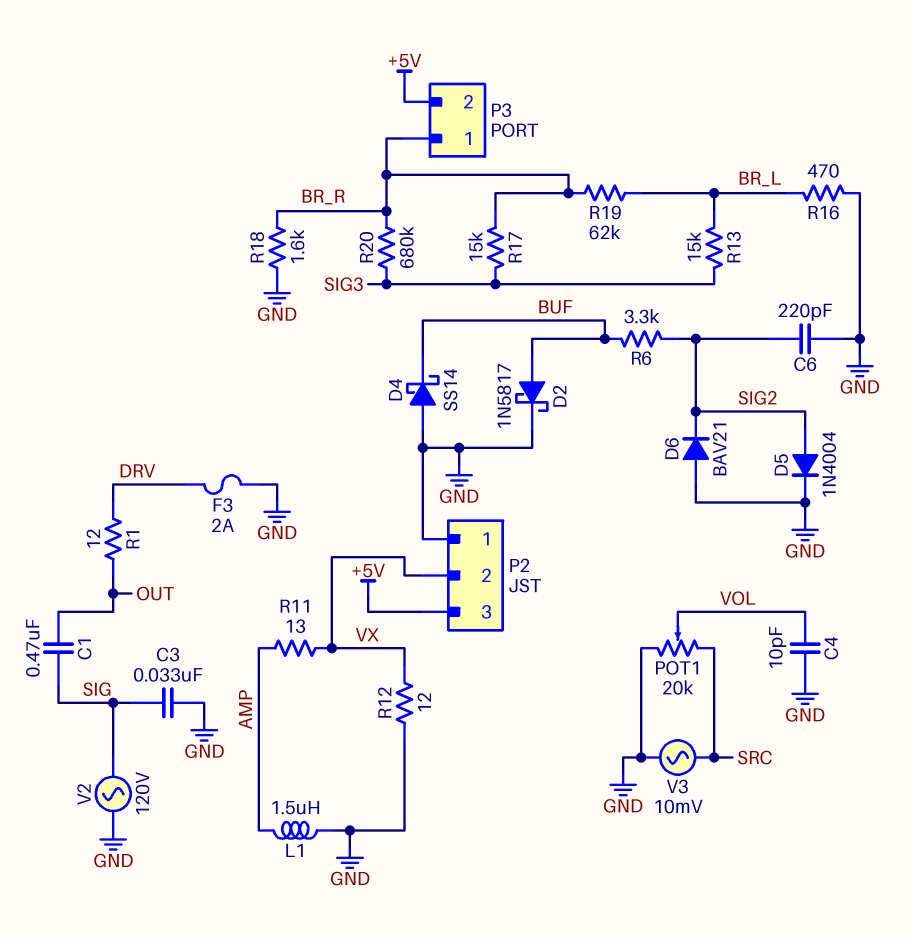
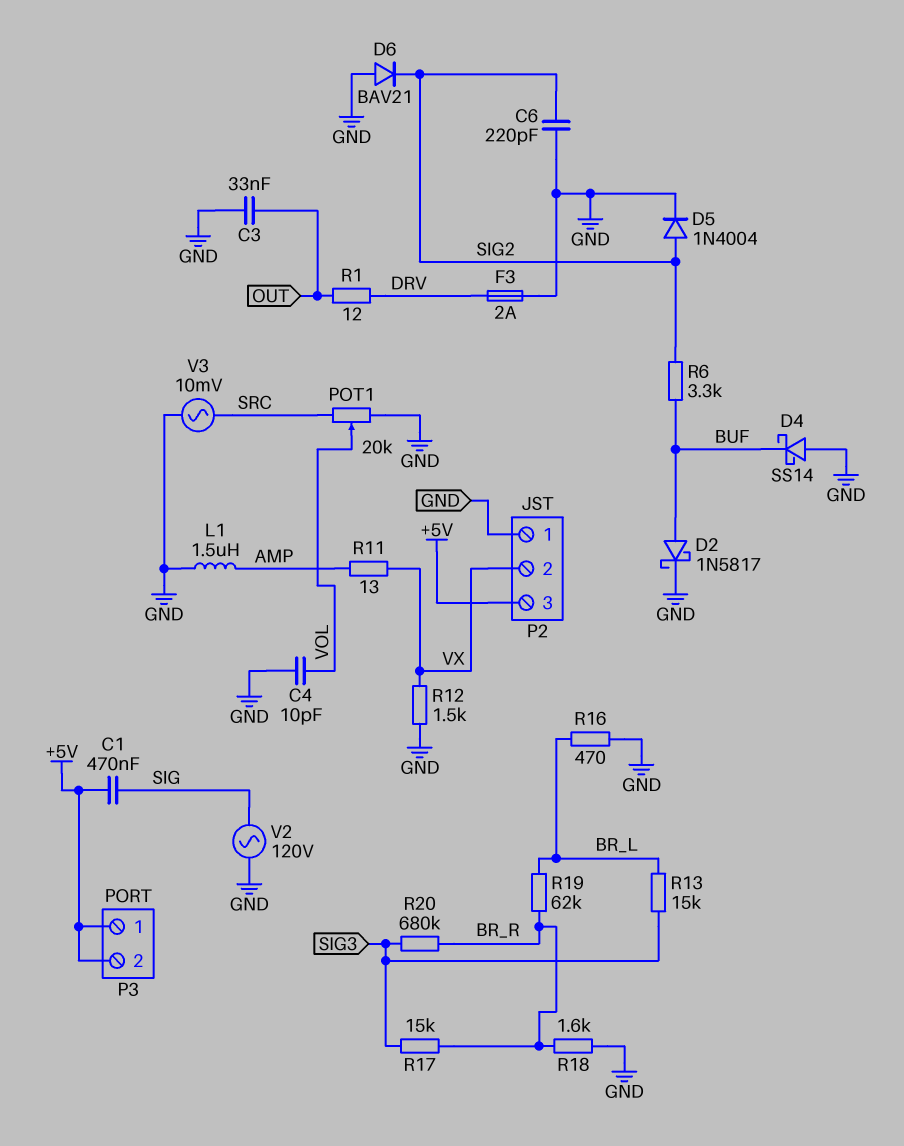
C1: 470nF (OUT, SIG) -> 470nF (+5V, SIG)
C3: 33nF (GND, SIG) -> 33nF (GND, OUT)
P3 pin 1: BR_R -> +5V
R12: 12 (GND, VX) -> 1.5k (GND, VX)

